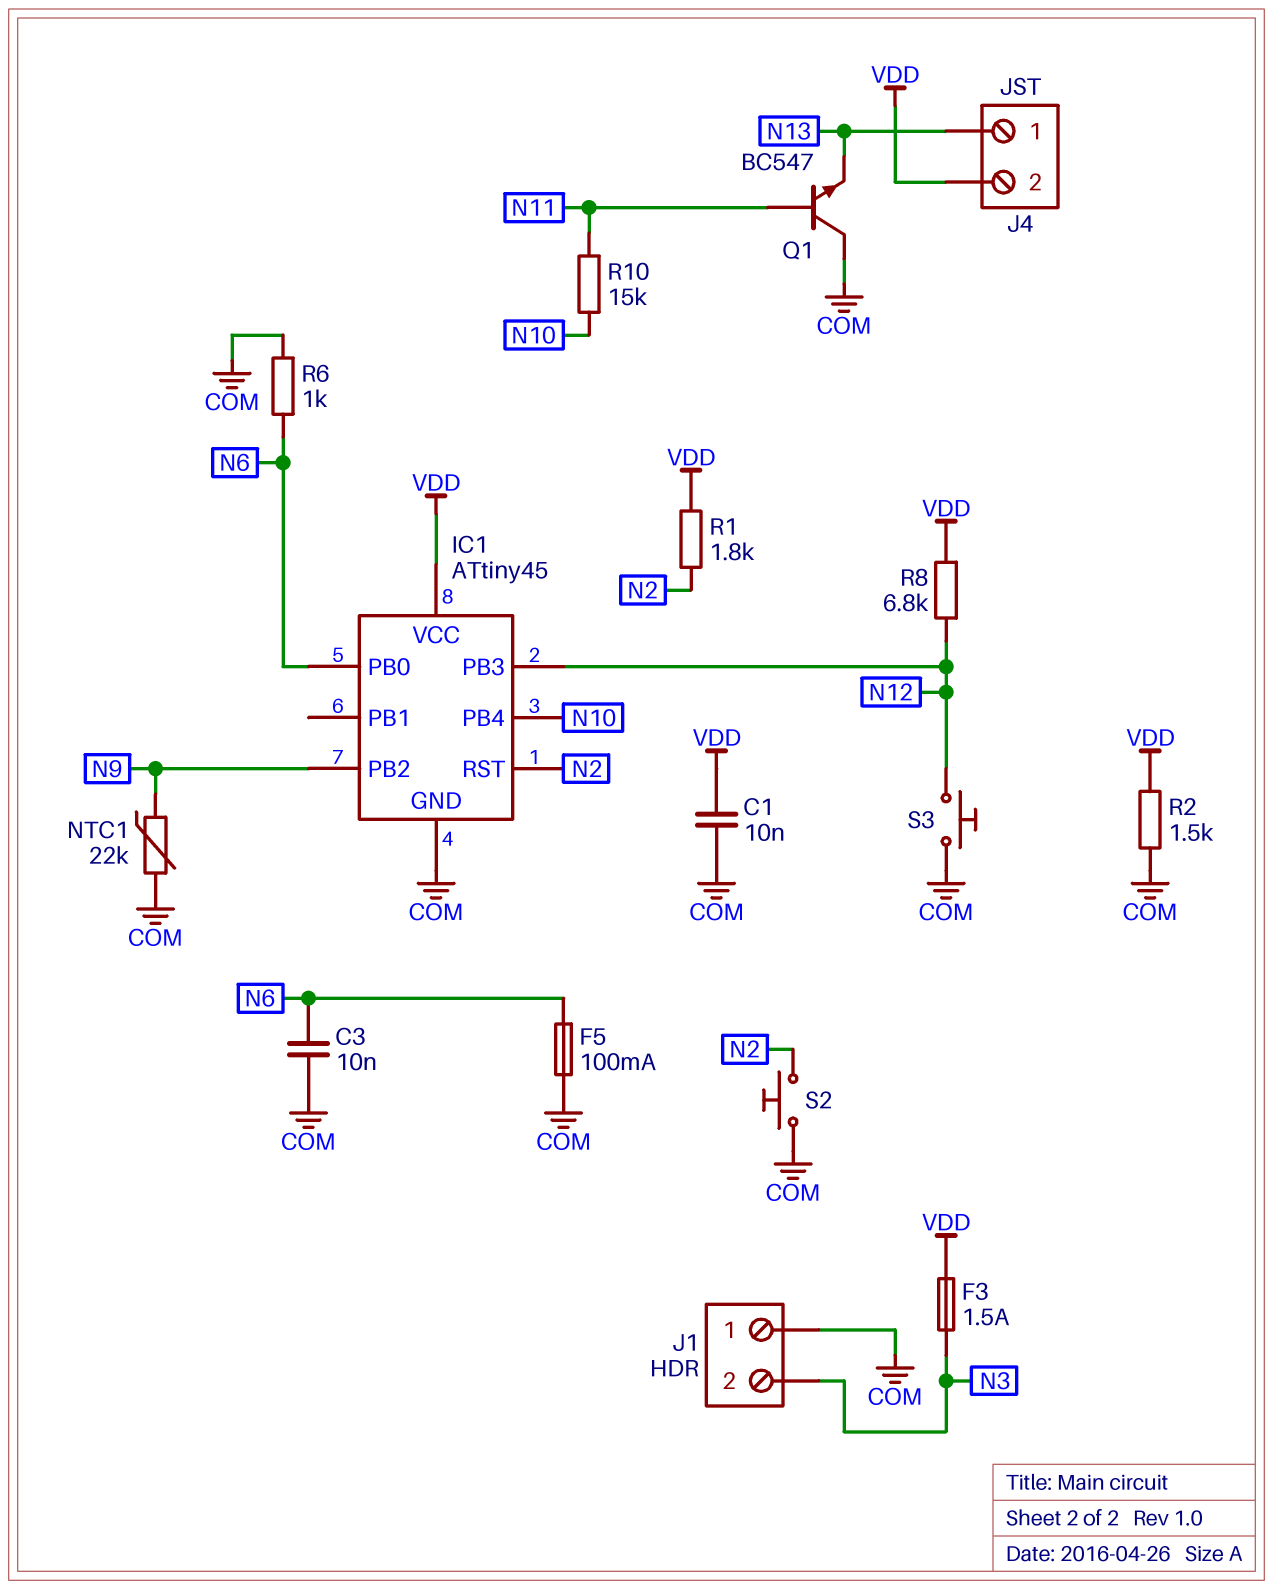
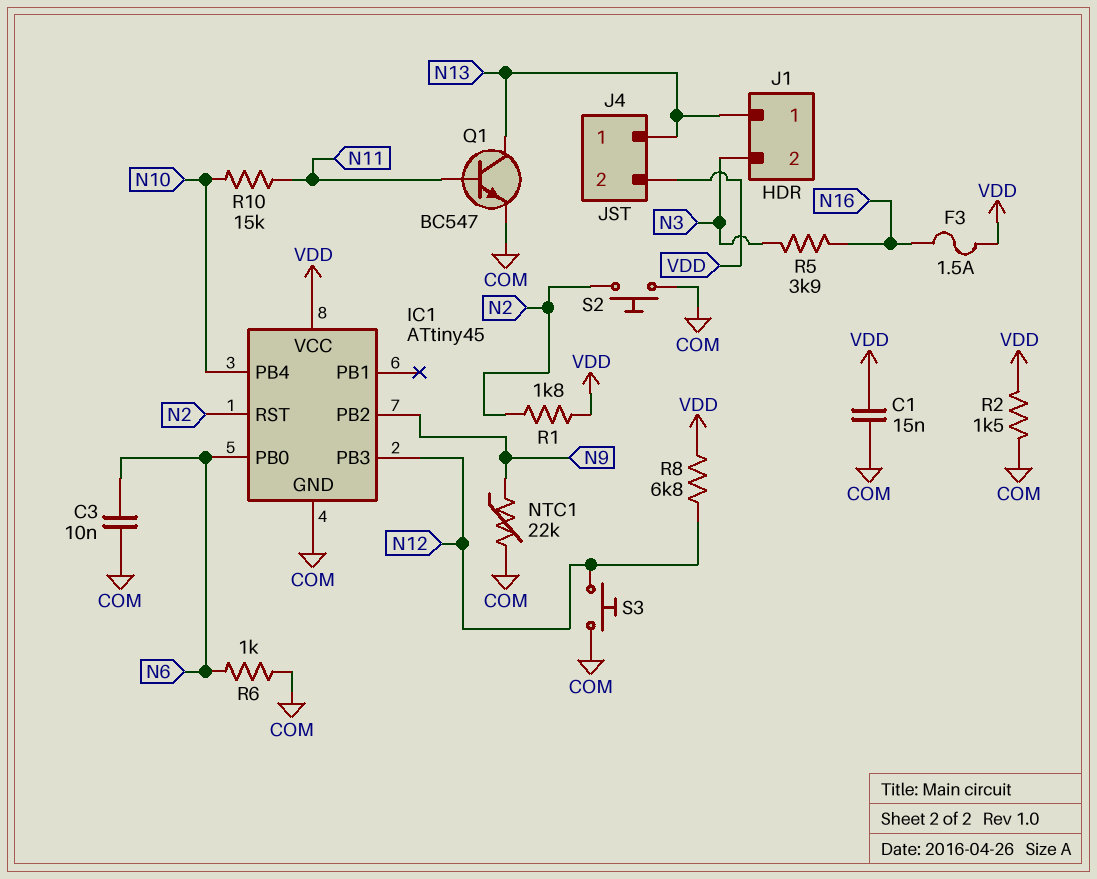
C1: 10nF (COM, VDD) -> 15nF (COM, VDD)
F3: 1.5A (N3, VDD) -> 1.5A (N16, VDD)
F5: 100mA (COM, N6) -> none
J1 pin 1: COM -> N13
Q1: NPN BC547 (B N11, C COM, E N13) -> NPN BC547 (B N11, C N13, E COM)
R5: none -> 3.9k (N3, N16)

